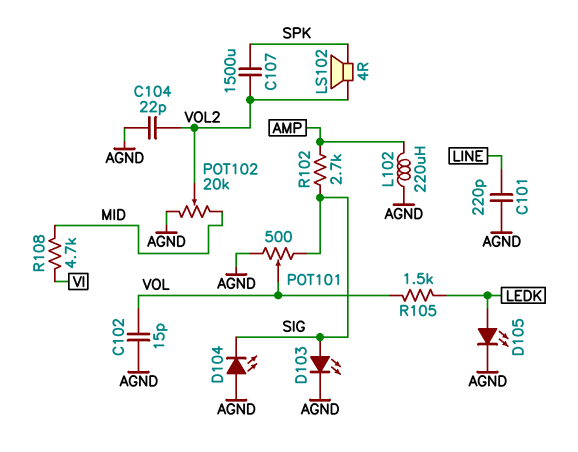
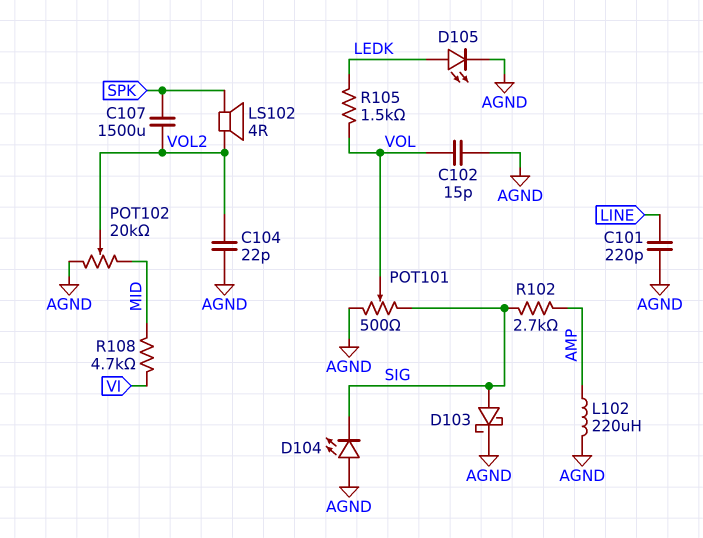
D103: LED (A SIG, K AGND) -> schottky (A SIG, K AGND)

